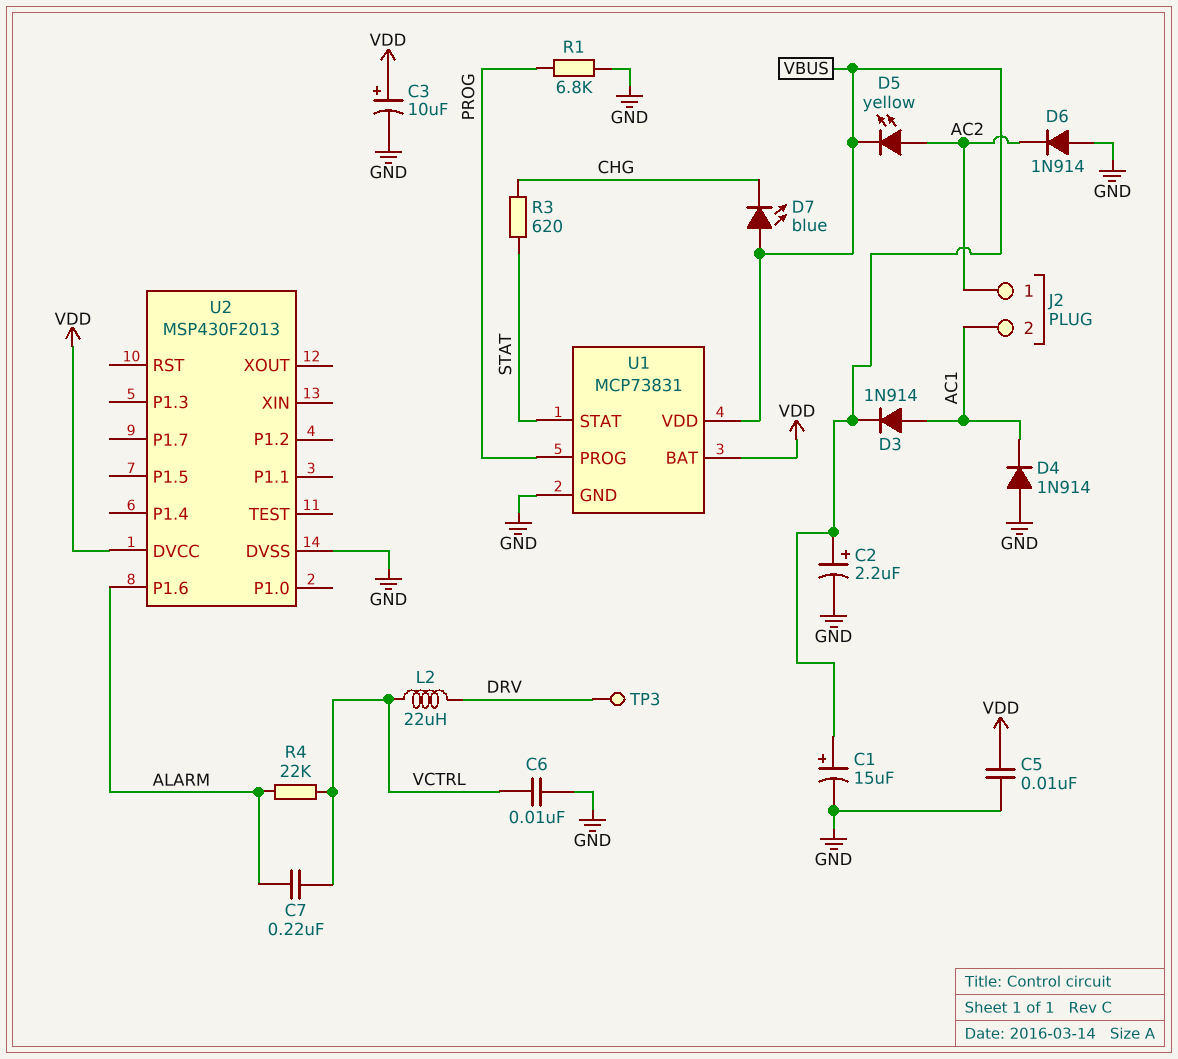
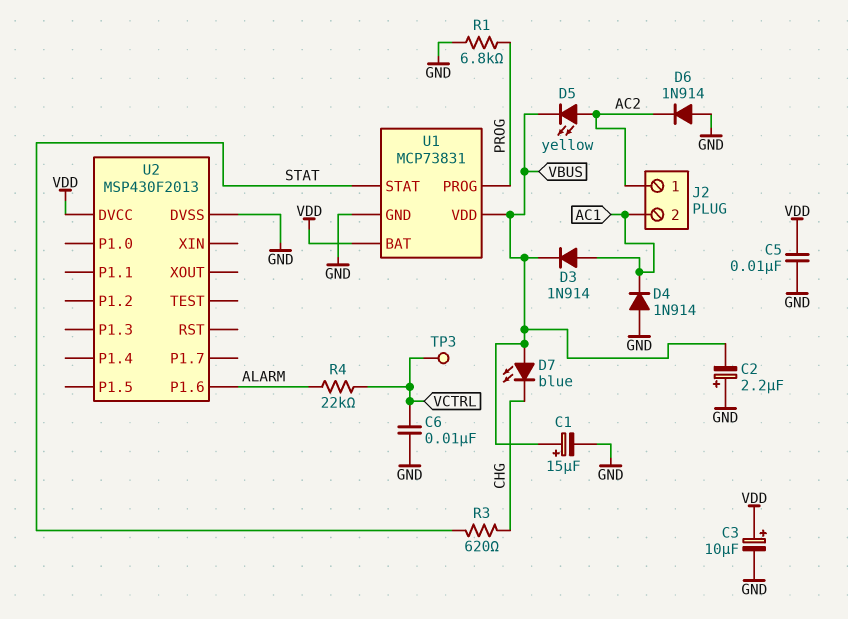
C2: 2.2uF (plus VBUS, minus GND) -> 2.2uF (plus GND, minus VBUS)
C7: 220nF (ALARM, VCTRL) -> none
L2: 22uH (DRV, VCTRL) -> none
TP3: test point (DRV) -> test point (VCTRL)

